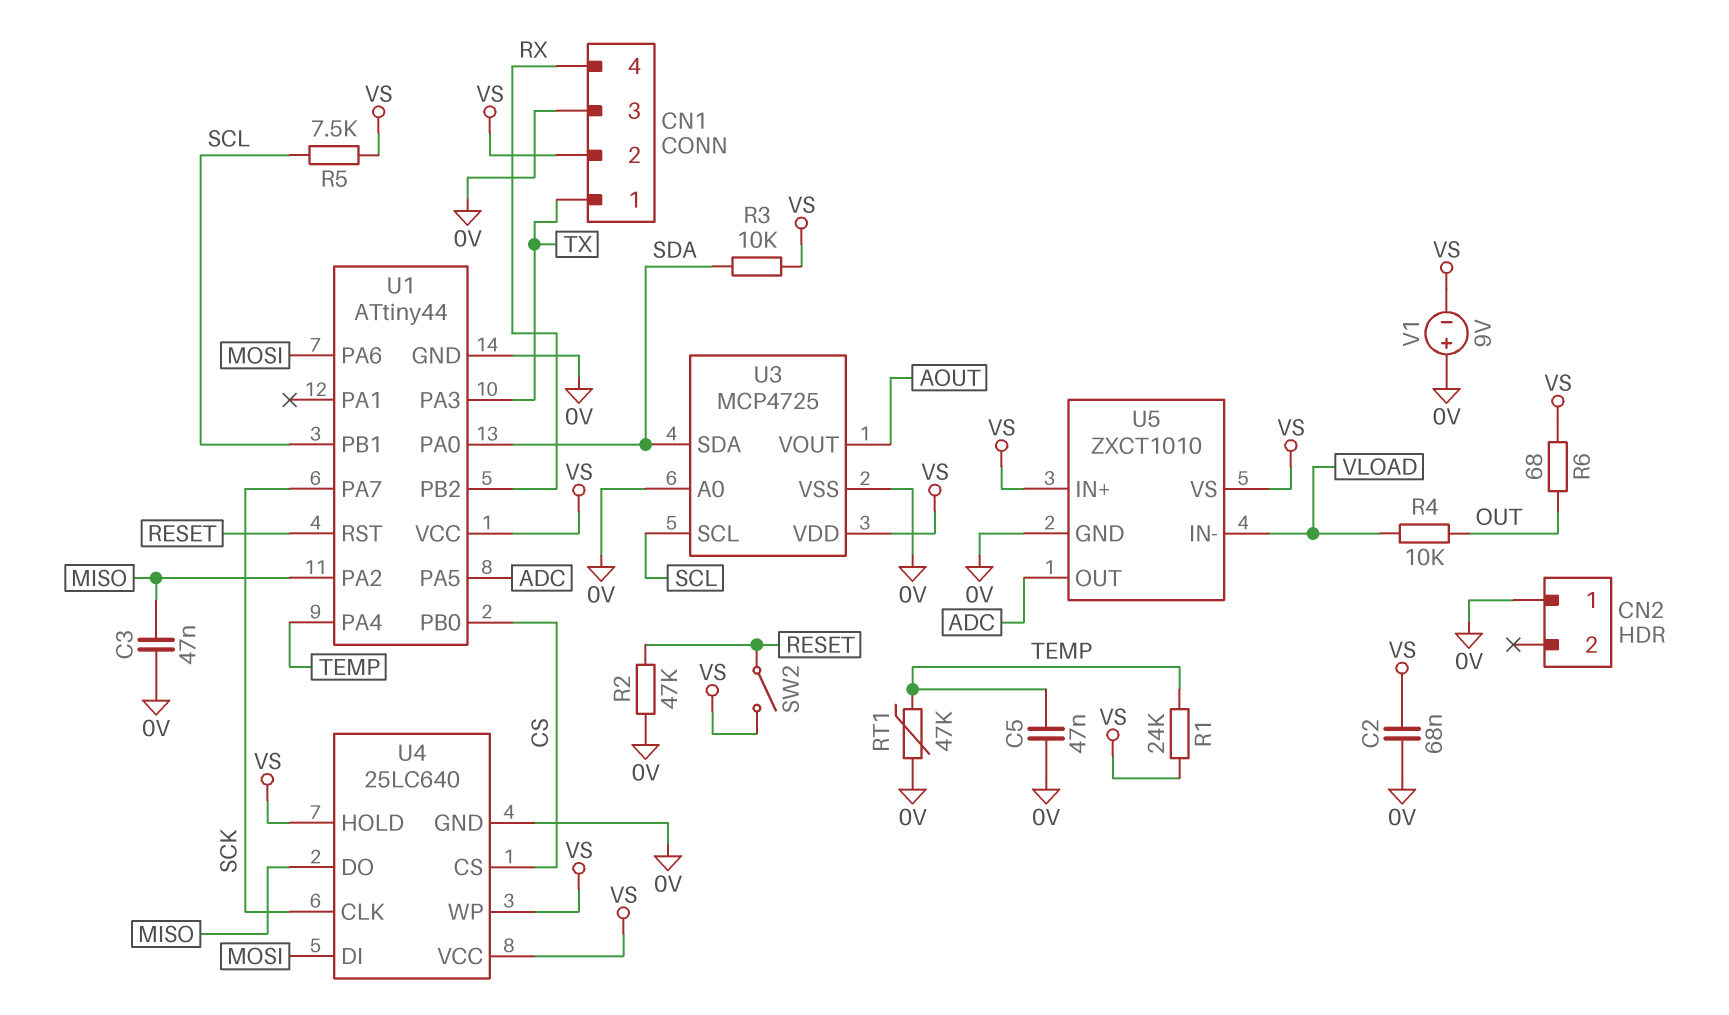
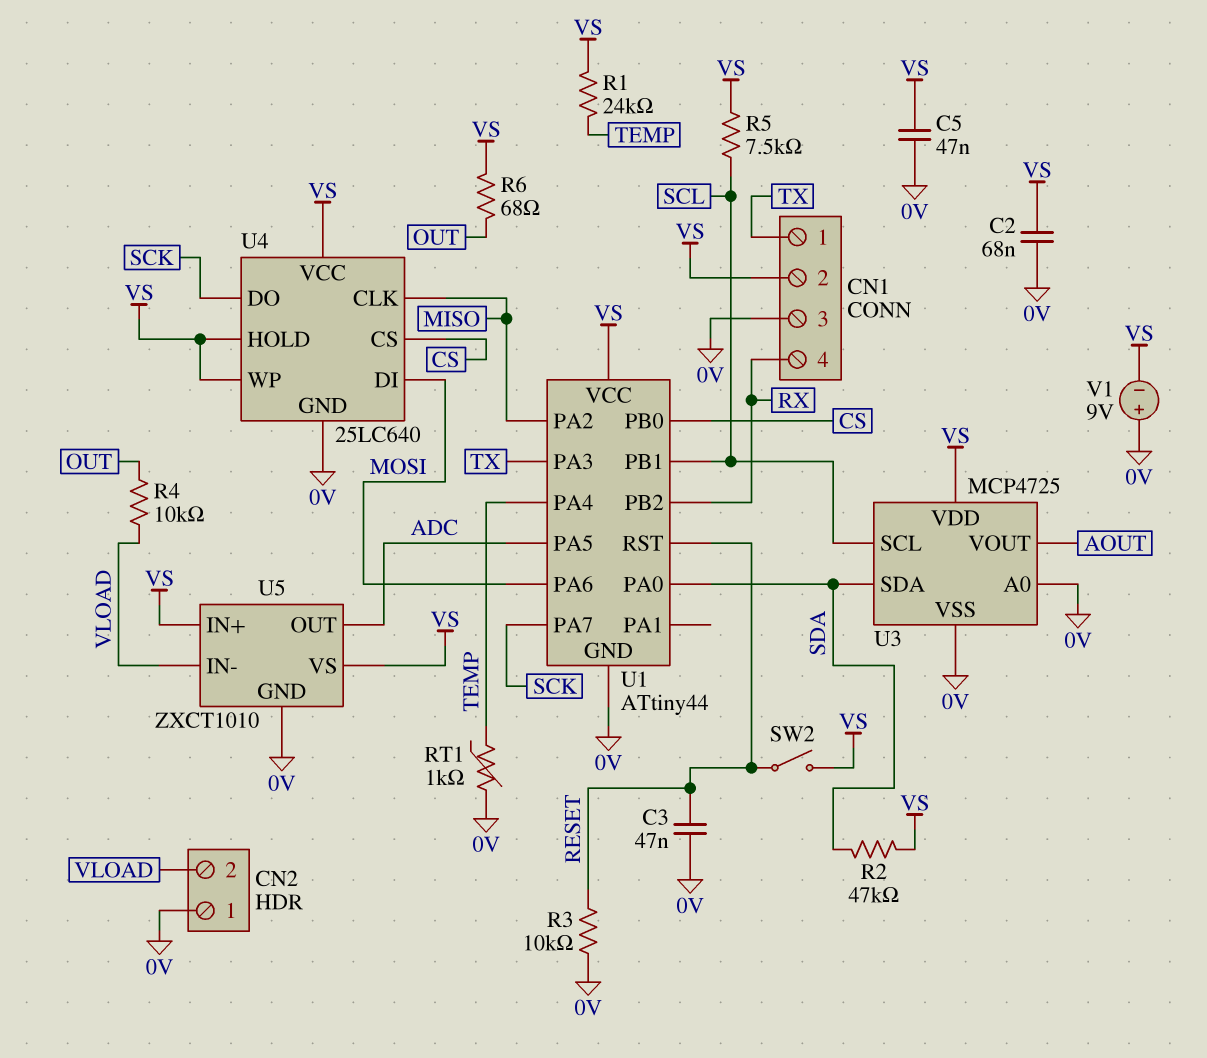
C3: 47nF (0V, MISO) -> 47nF (0V, RESET)
C5: 47nF (0V, TEMP) -> 47nF (0V, VS)
CN2 pin 2: none -> VLOAD
R2: 47k (0V, RESET) -> 47k (SDA, VS)
R3: 10k (SDA, VS) -> 10k (0V, RESET)
RT1: 47k (0V, TEMP) -> 1k (0V, TEMP)
U4 pin CLK: SCK -> MISO
U4 pin DO: MISO -> SCK

